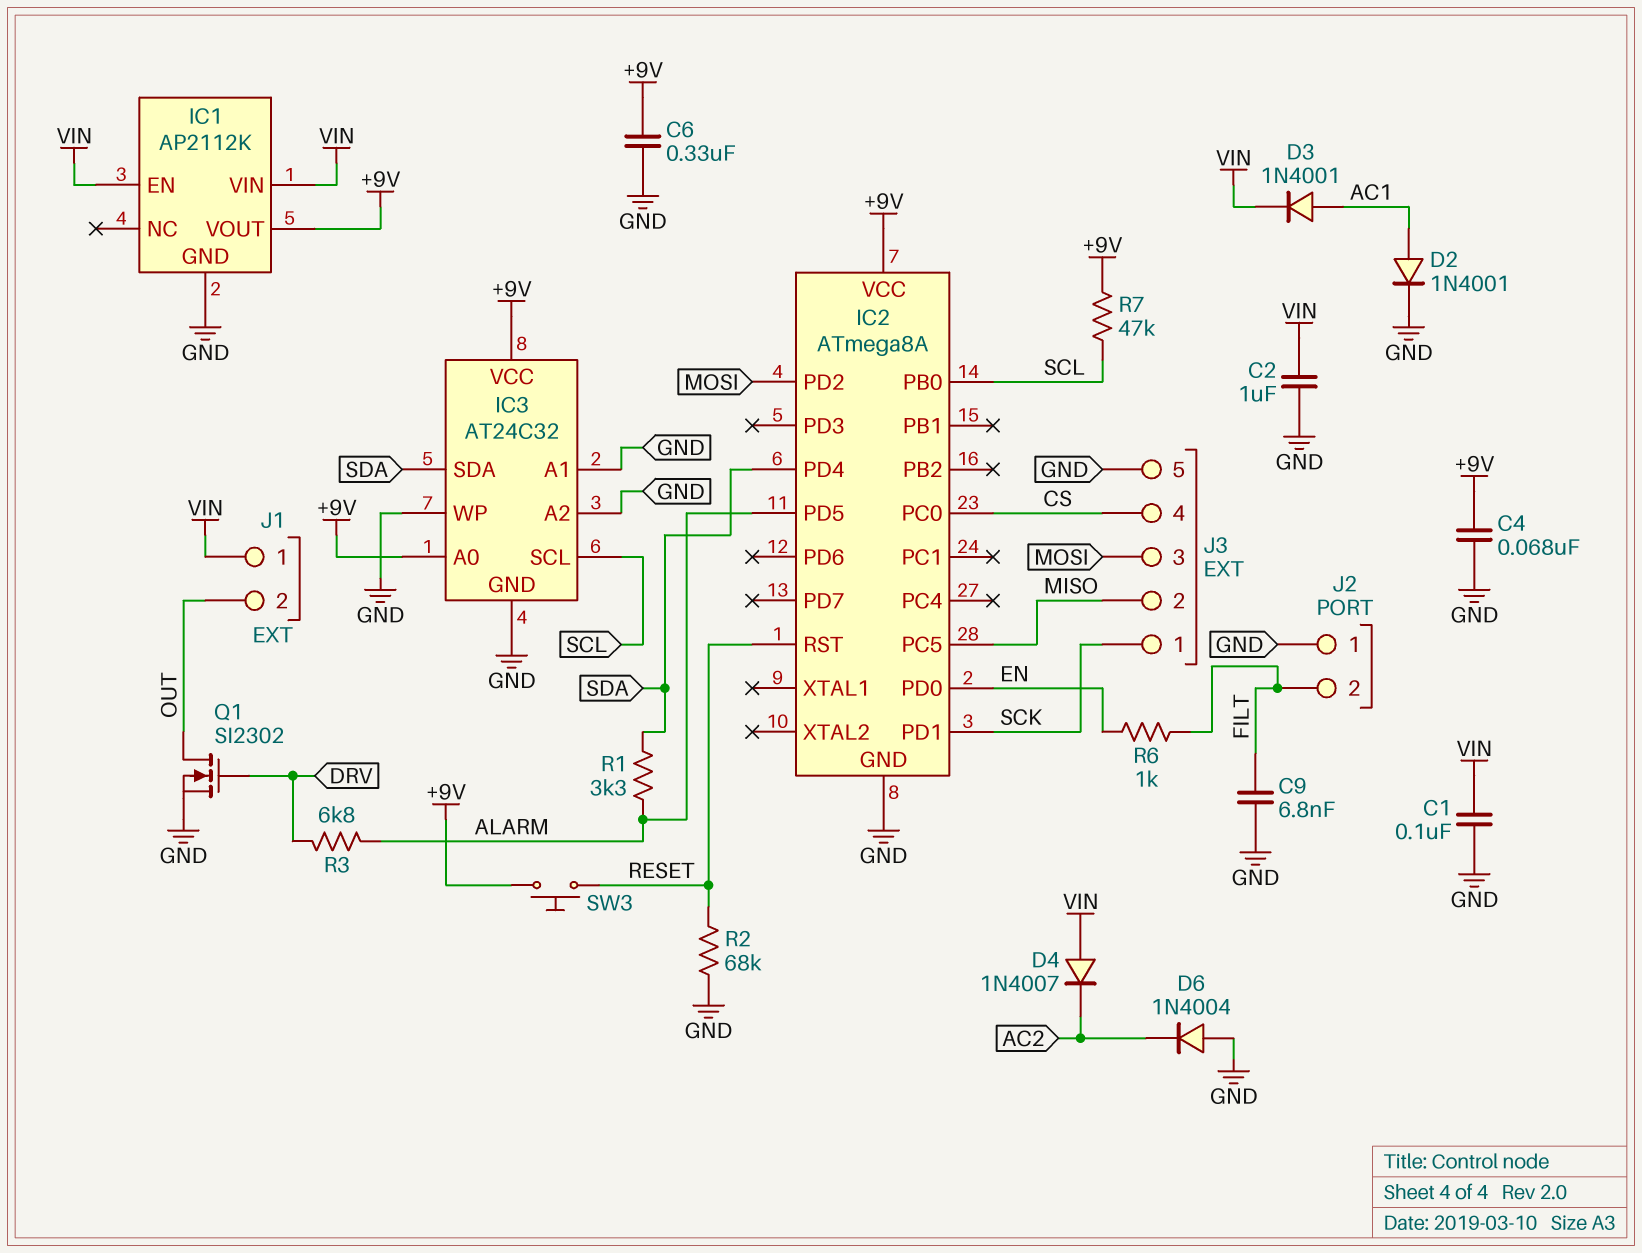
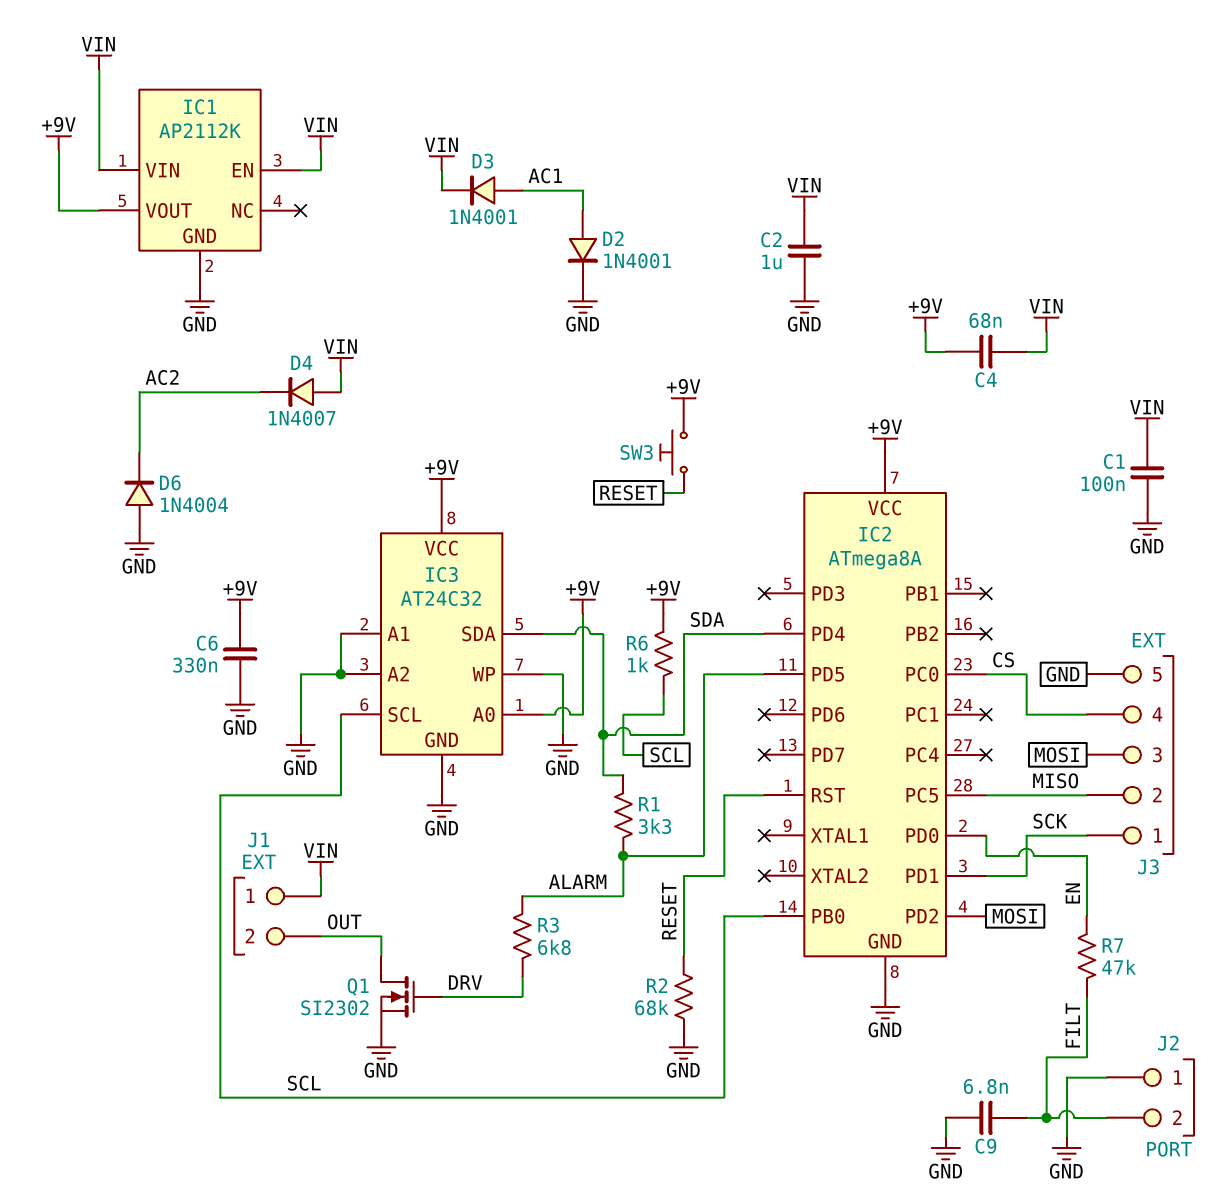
C4: 68nF (+9V, GND) -> 68nF (+9V, VIN)
R6: 1k (EN, FILT) -> 1k (+9V, SCL)
R7: 47k (+9V, SCL) -> 47k (EN, FILT)

